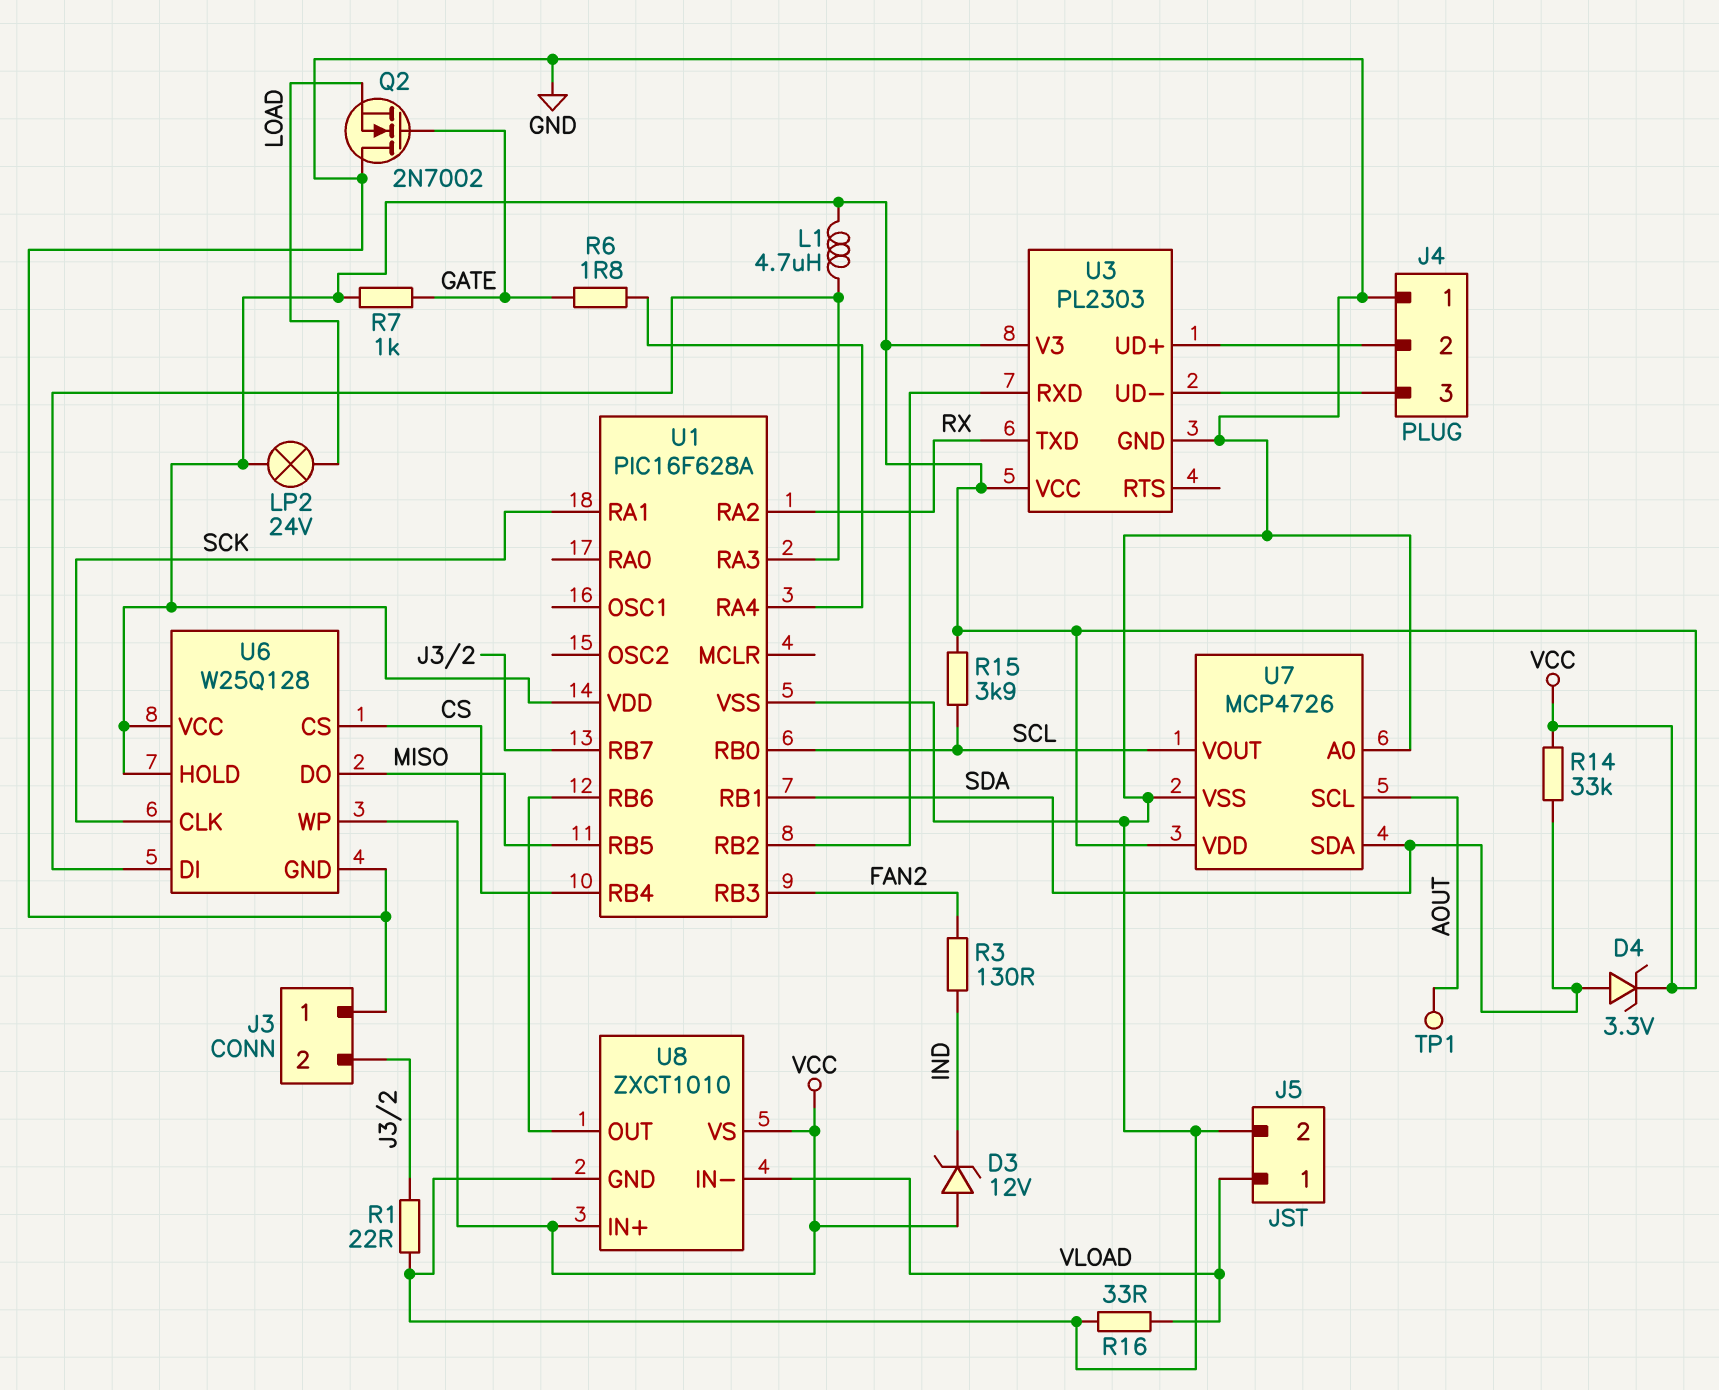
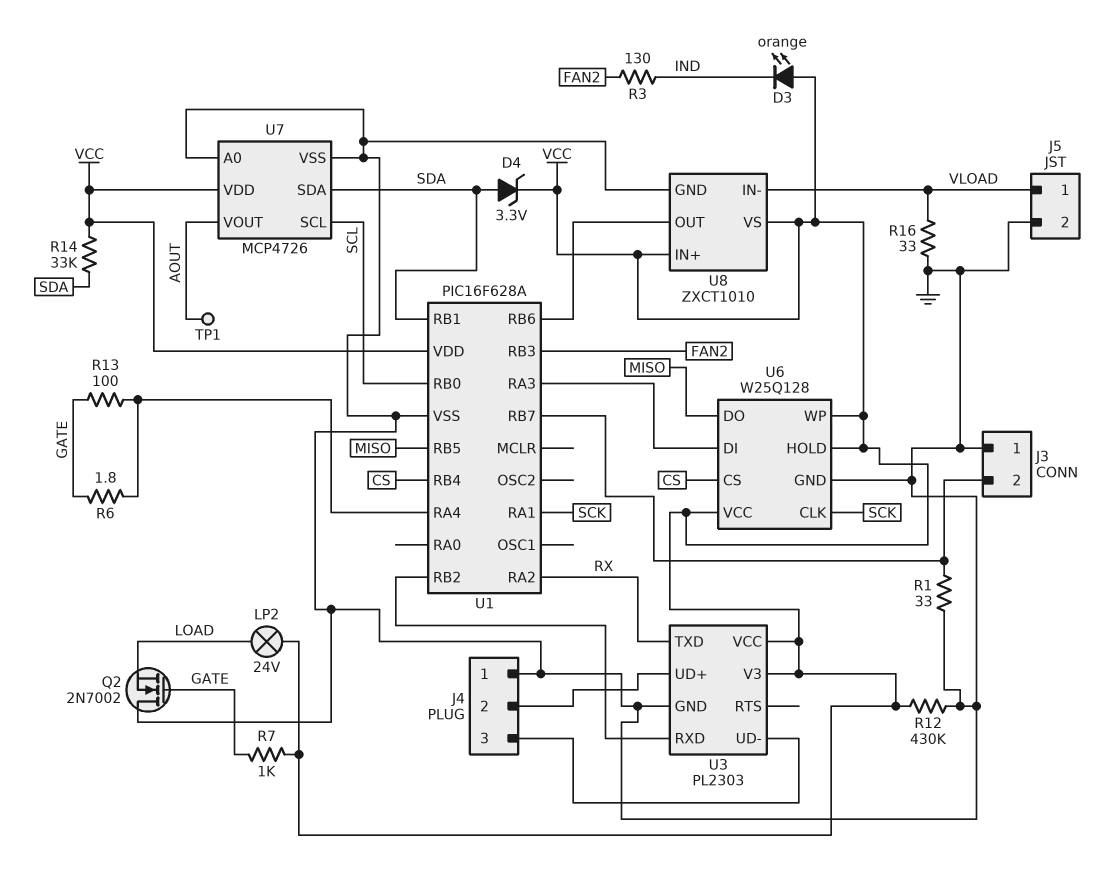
D3: zener 12V (A VCC, K IND) -> LED orange (A VCC, K IND)
L1: 4.7uH (U1/RA3, VCC) -> none
R1: 22 (GND, J3/2) -> 33 (GND, J3/2)
R12: none -> 430k (GND, VCC)
R13: none -> 100 (GATE, U1/RA4)
R15: 3.9k (SCL, VCC) -> none
U7 pin SCL: AOUT -> SCL
U7 pin VOUT: SCL -> AOUT

